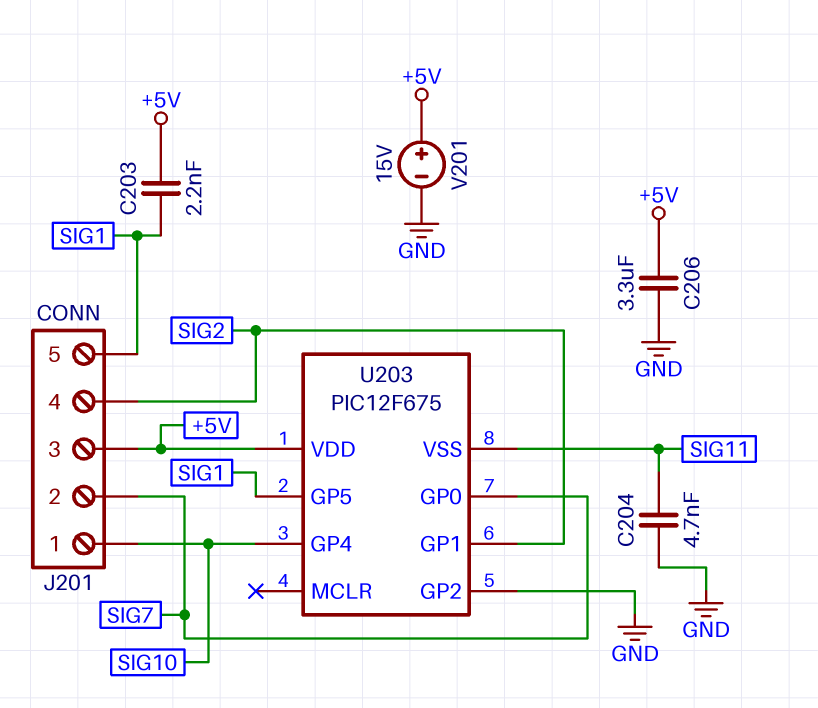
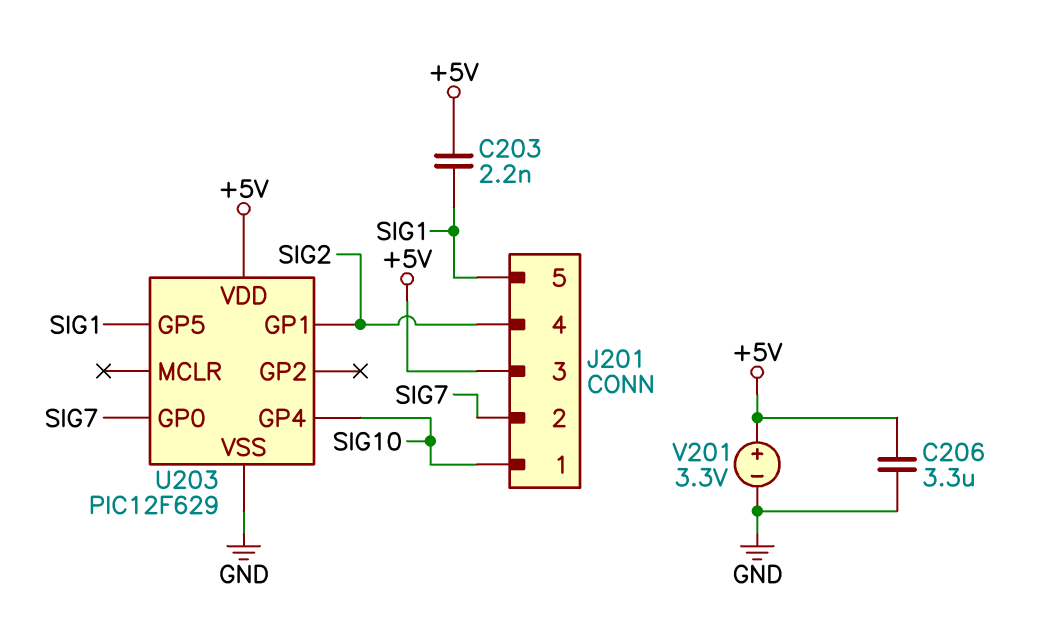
C204: 4.7nF (GND, SIG11) -> none
U203: PIC12F675 -> PIC12F629
U203 pin GP2: GND -> none
U203 pin VSS: SIG11 -> GND
V201: 15V (plus +5V, minus GND) -> 3.3V (plus +5V, minus GND)

